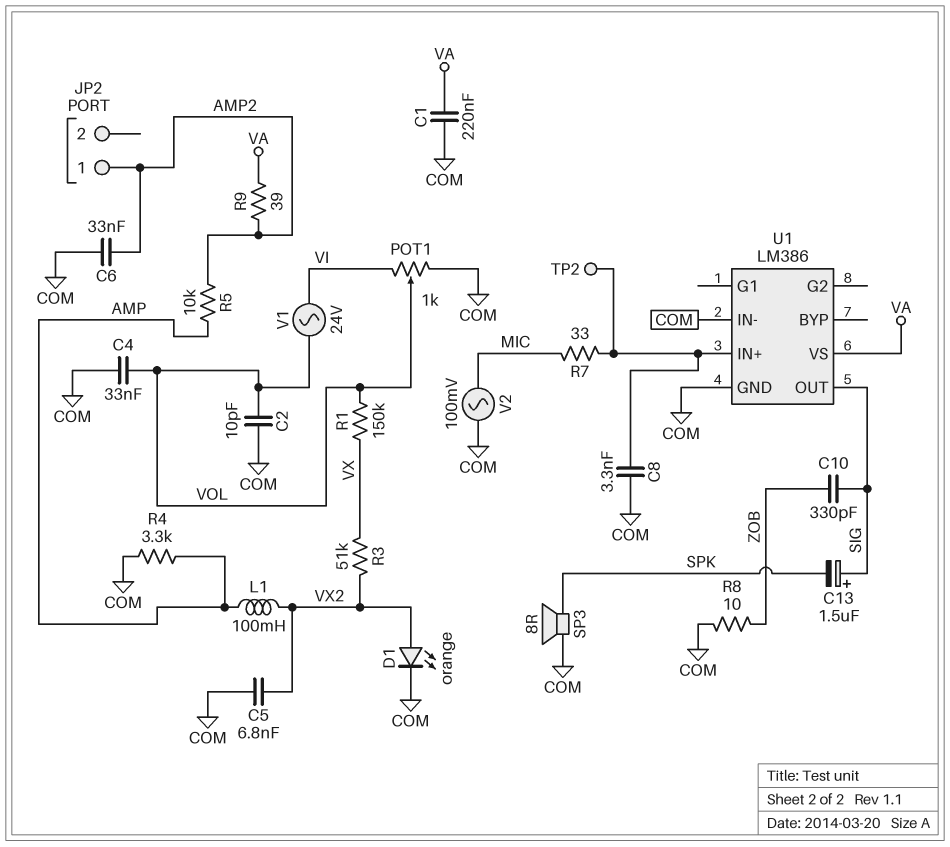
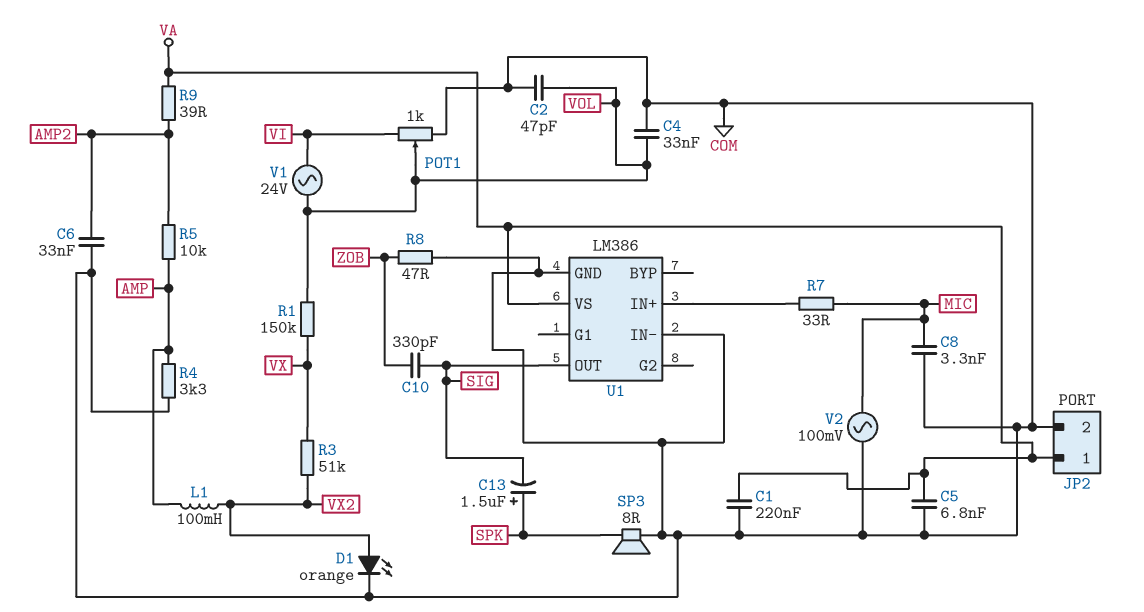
C2: 10pF (COM, VOL) -> 47pF (COM, VOL)
C5: 6.8nF (COM, VX2) -> 6.8nF (COM, VA)
C8: 3.3nF (COM, U1/IN+) -> 3.3nF (COM, MIC)
C13: 1.5uF (plus SIG, minus SPK) -> 1.5uF (plus SPK, minus SIG)
JP2 pin 1: AMP2 -> VA
JP2 pin 2: none -> COM
R8: 10 (COM, ZOB) -> 47 (COM, ZOB)
TP2: test point (U1/IN+) -> none

